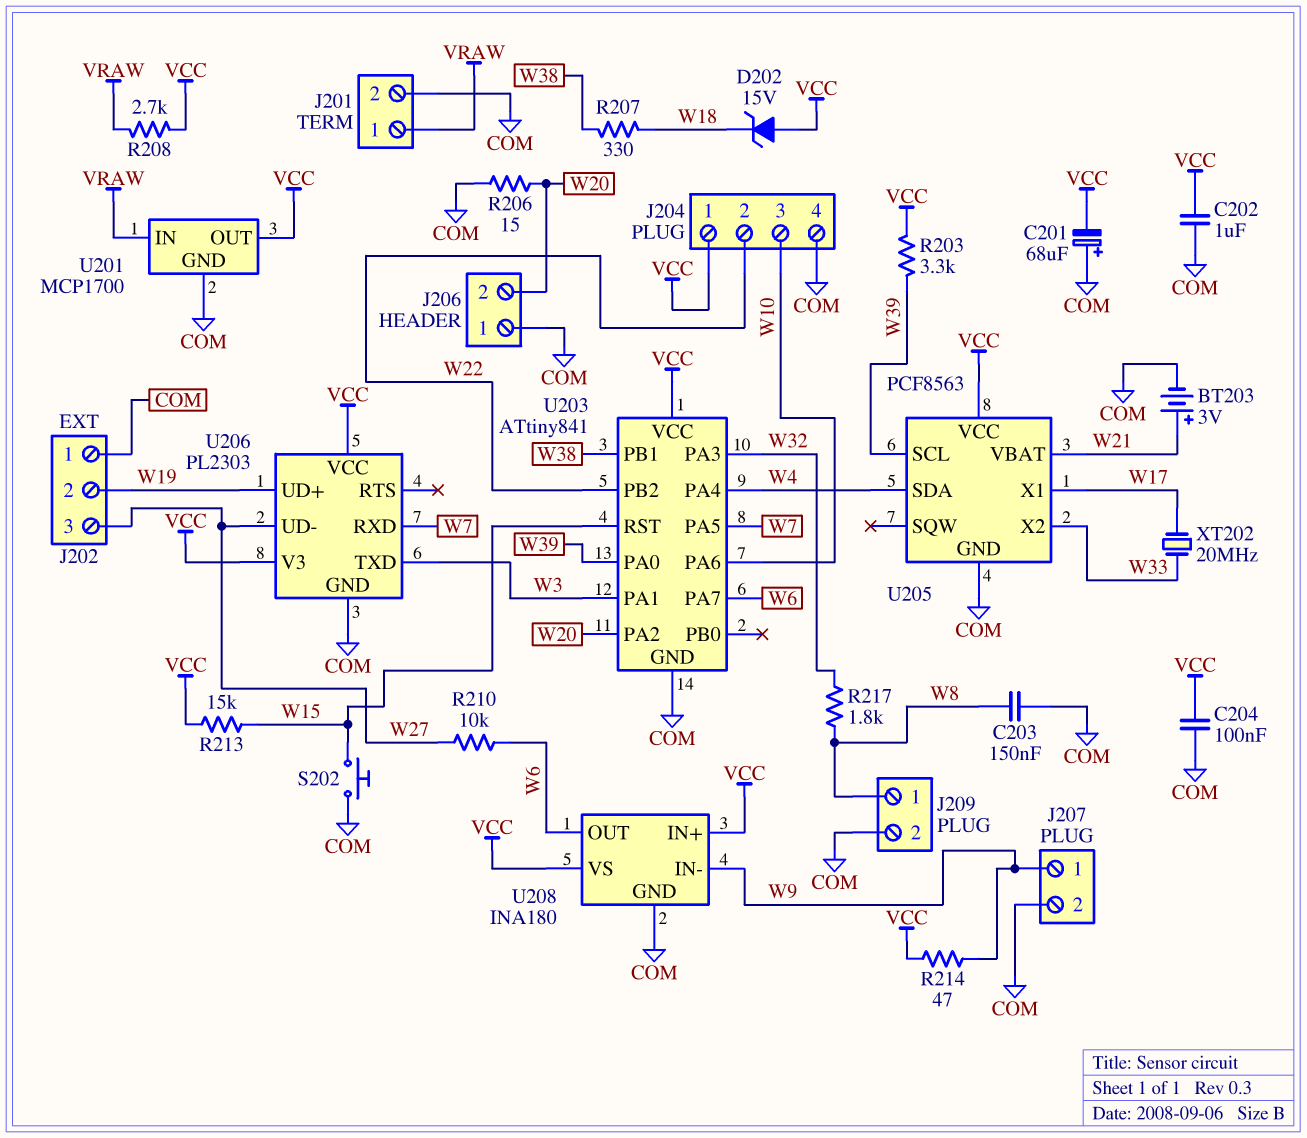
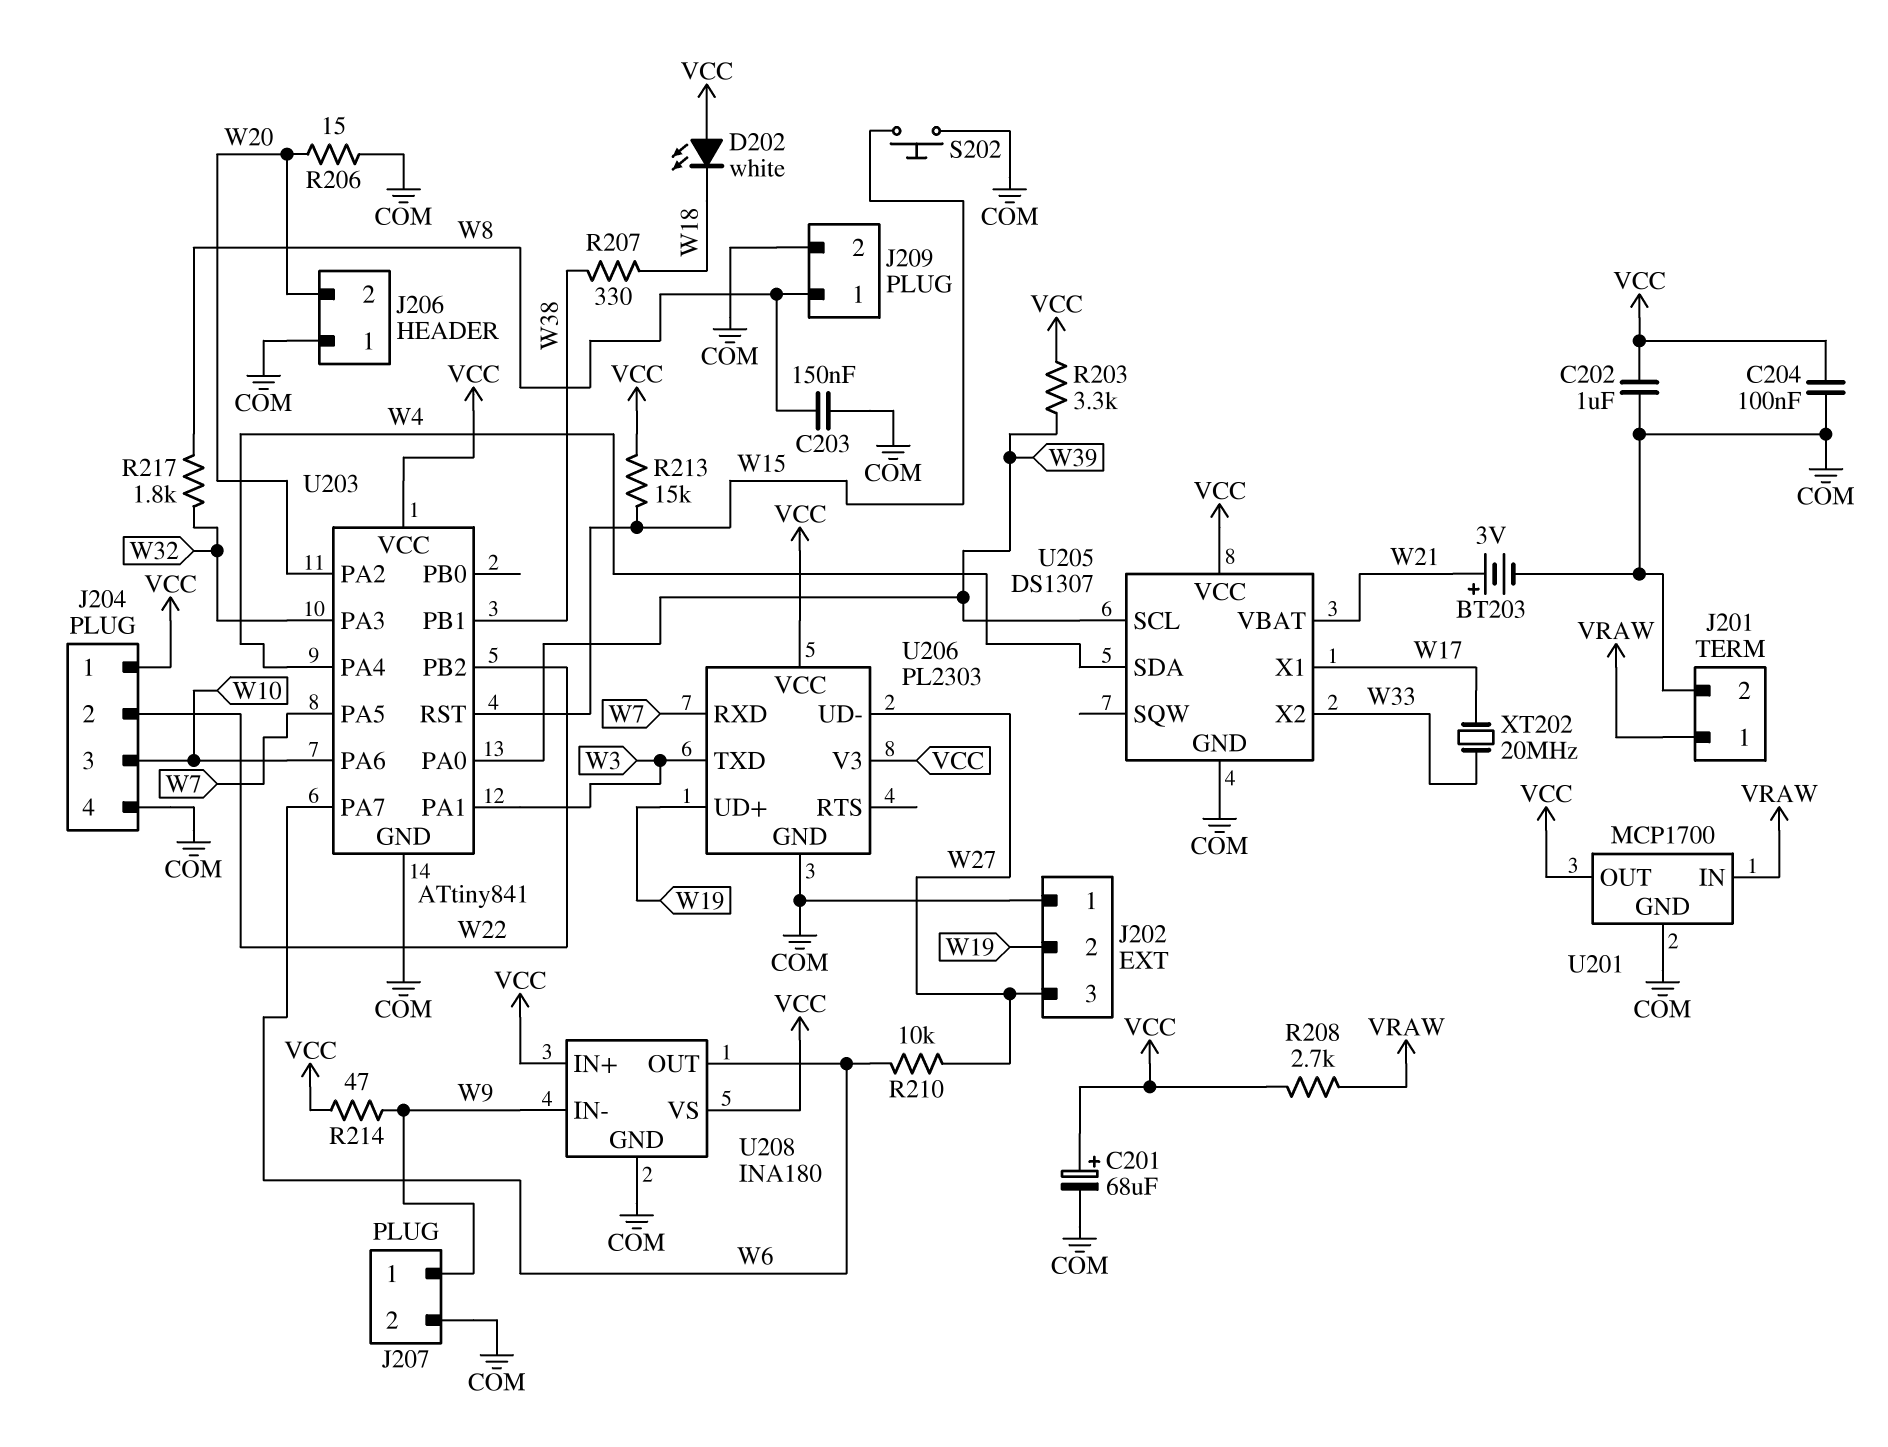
C201: 68uF (plus COM, minus VCC) -> 68uF (plus VCC, minus COM)
D202: zener 15V (A VCC, K W18) -> LED white (A VCC, K W18)
U205: PCF8563 -> DS1307

